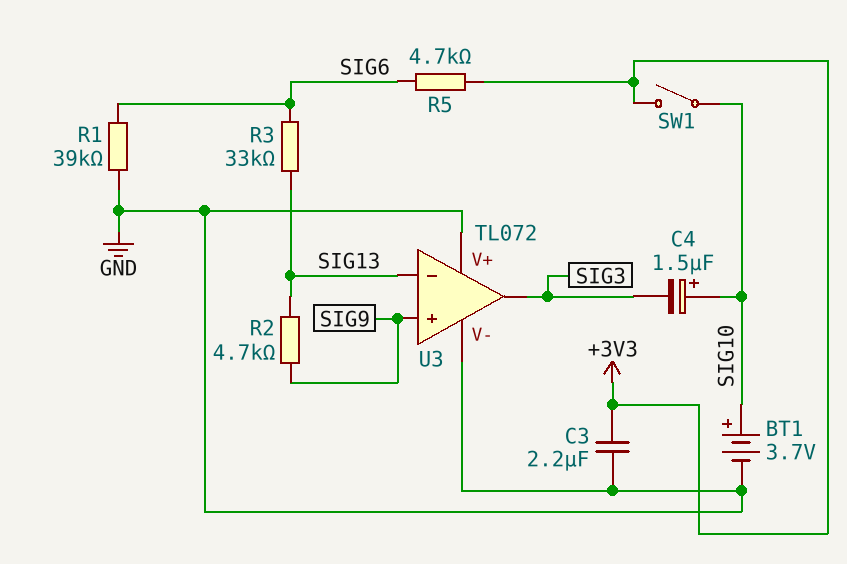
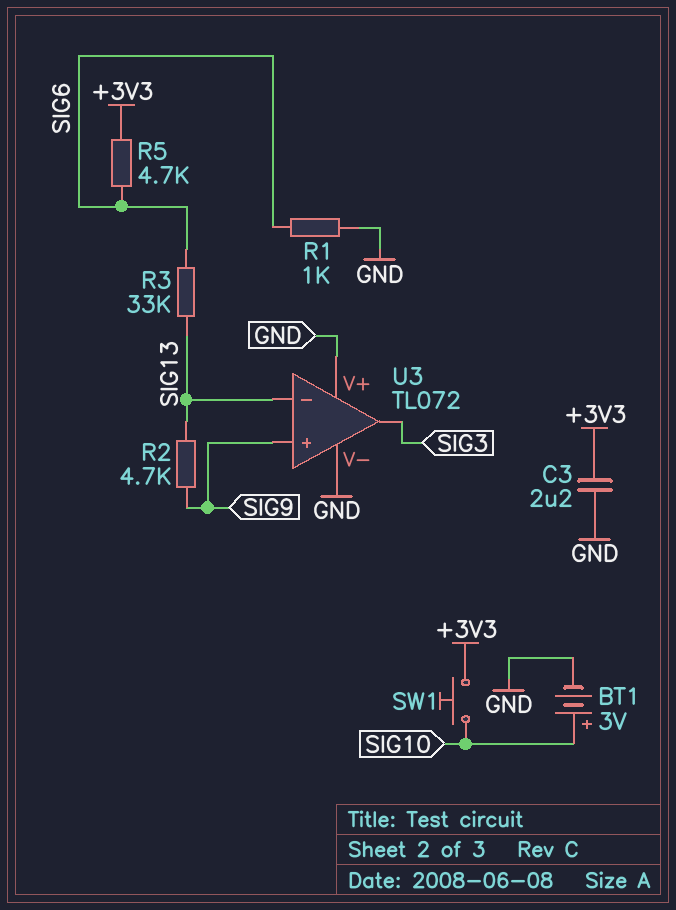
BT1: 3.7V (plus SIG10, minus GND) -> 3V (plus SIG10, minus GND)
C4: 1.5uF (plus SIG10, minus SIG3) -> none
R1: 39k (GND, SIG6) -> 1k (GND, SIG6)
SW1: switch (+3V3, SIG10) -> button (+3V3, SIG10)

